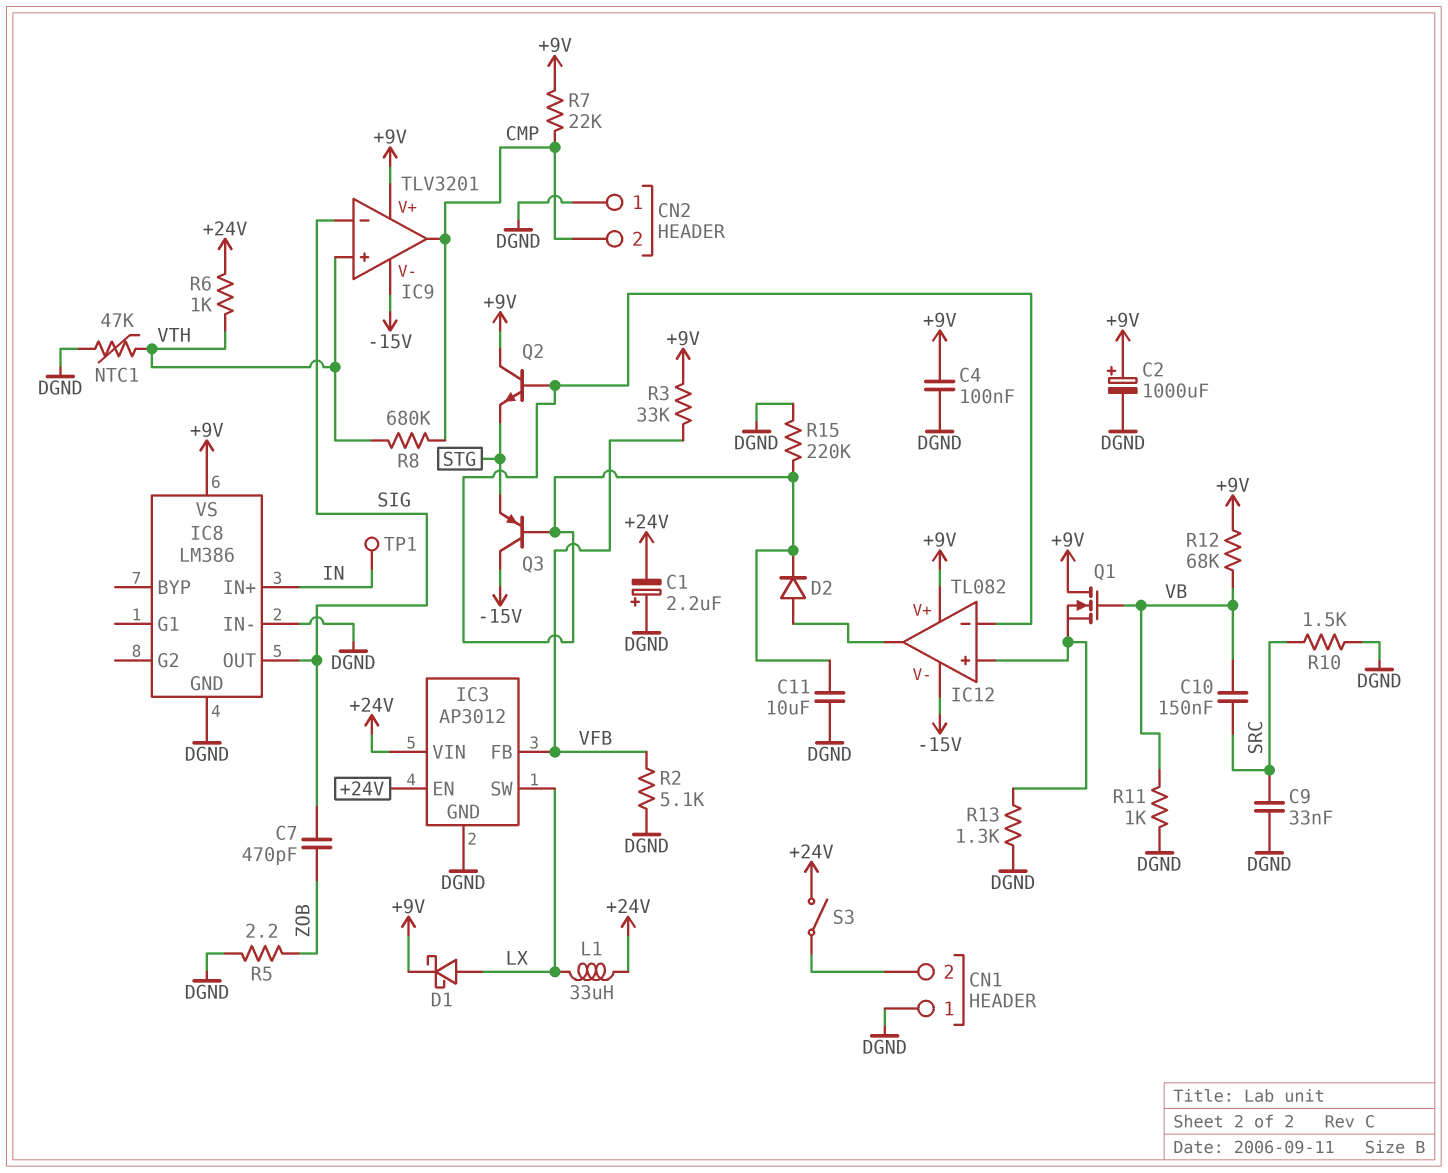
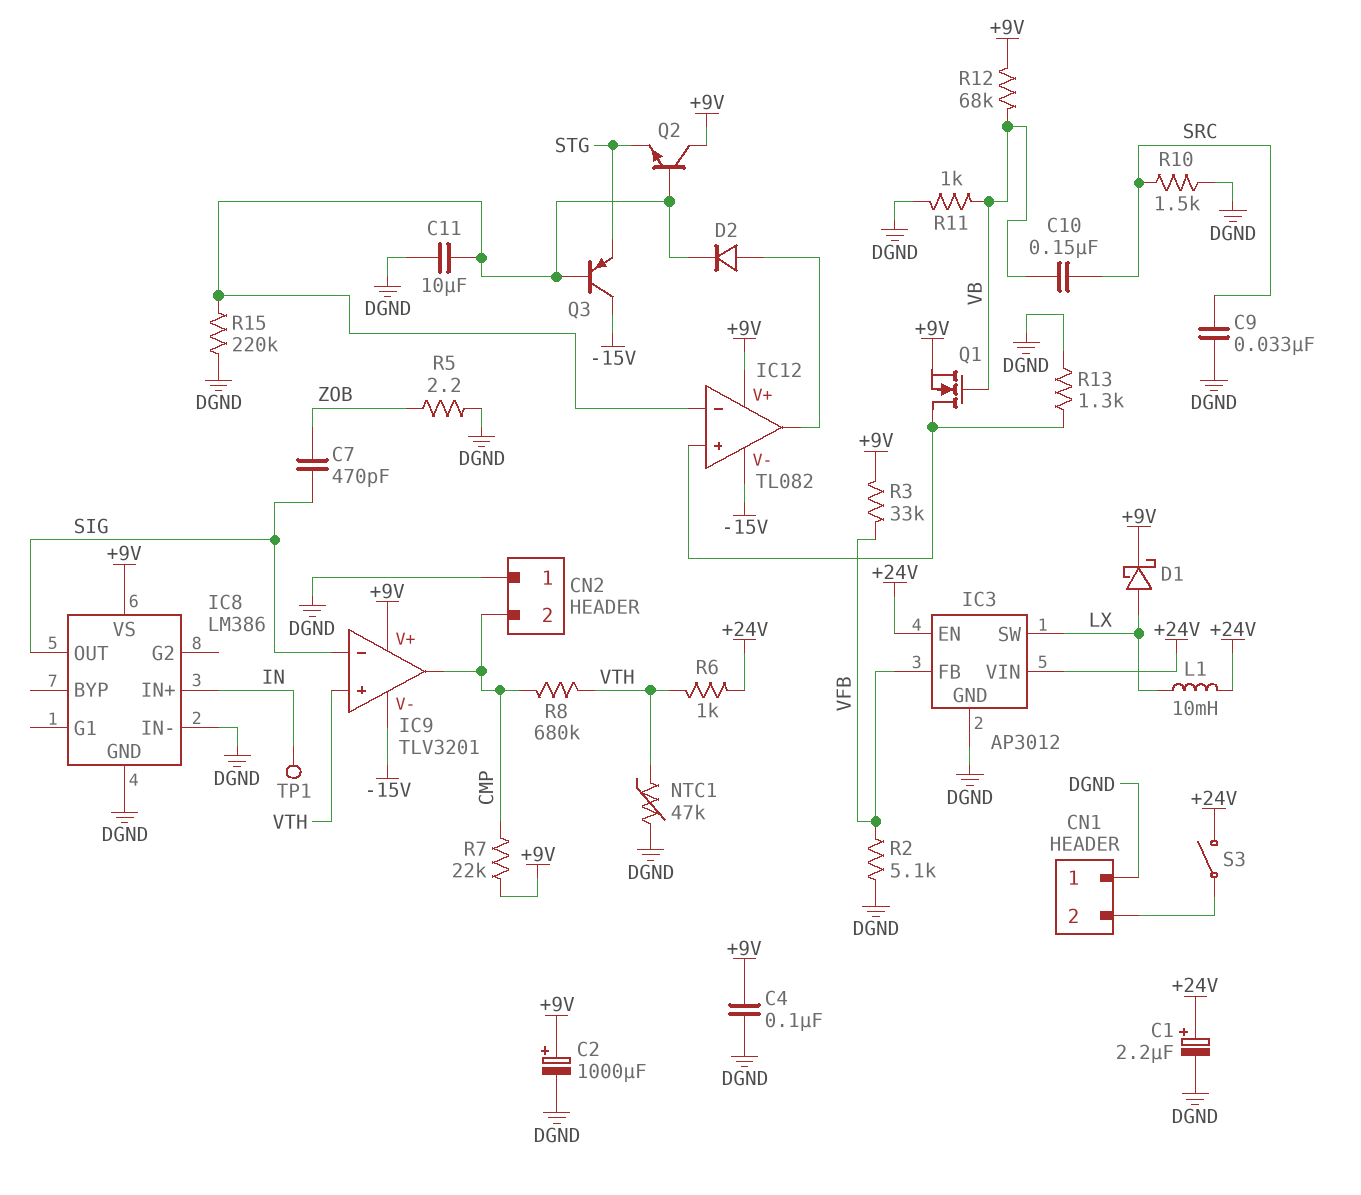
C1: 2.2uF (plus DGND, minus +24V) -> 2.2uF (plus +24V, minus DGND)
L1: 33uH (+24V, LX) -> 10mH (+24V, LX)
Q1: NMOS (G VB, D +9V, S IC12/in+) -> NMOS (G VB, D IC12/in+, S +9V)

